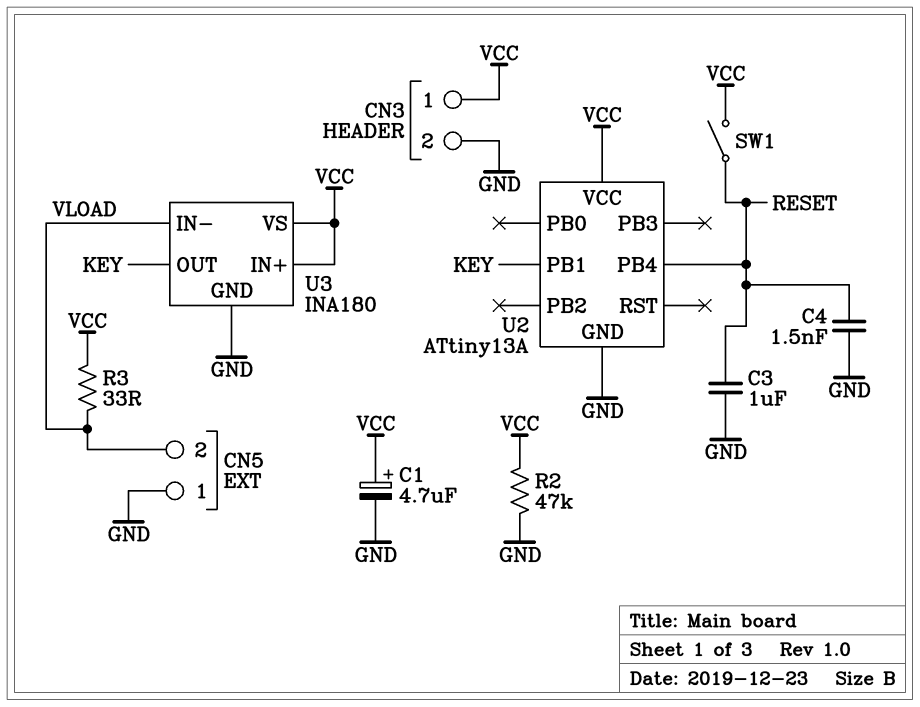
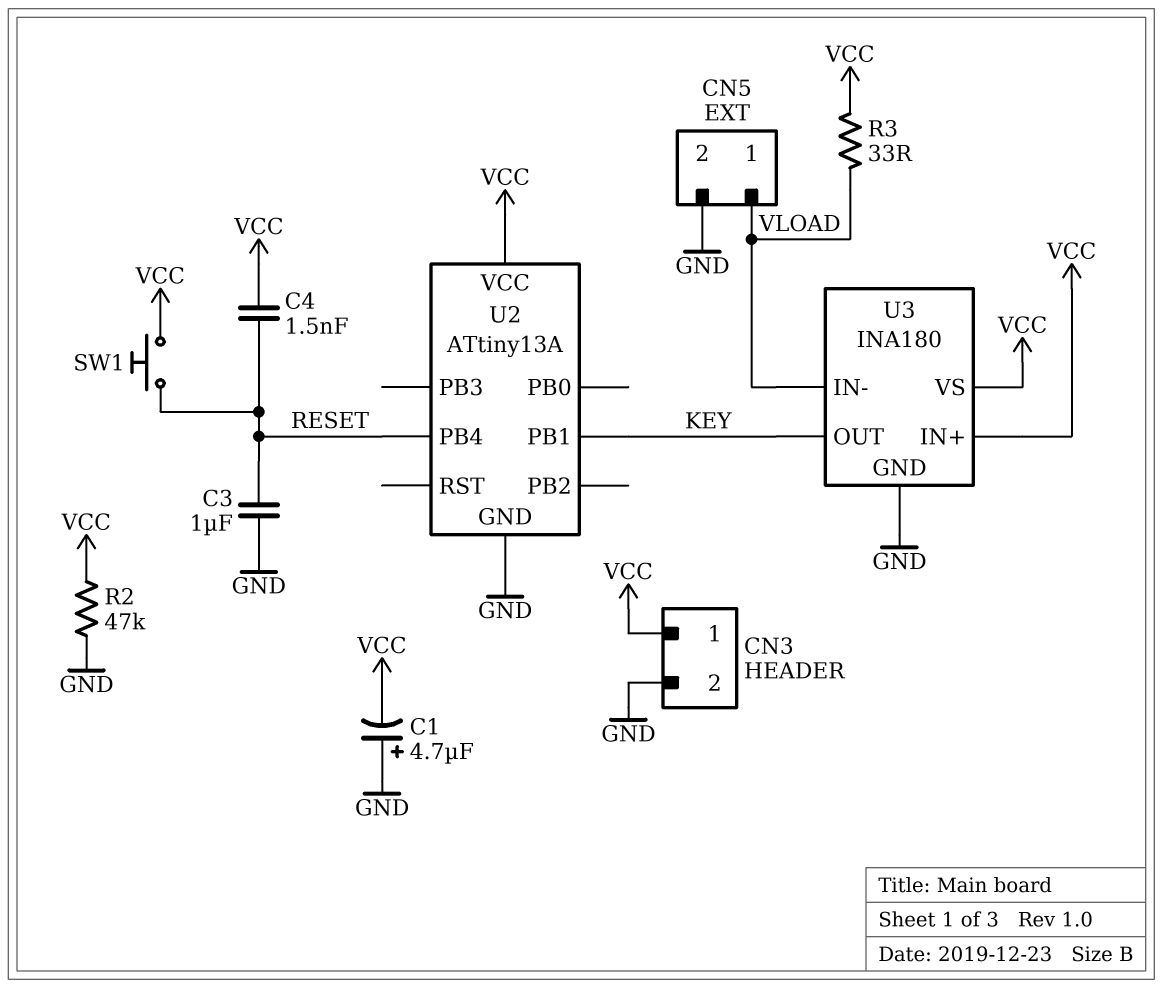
C1: 4.7uF (plus VCC, minus GND) -> 4.7uF (plus GND, minus VCC)
C4: 1.5nF (GND, RESET) -> 1.5nF (RESET, VCC)
CN5 pin 1: GND -> VLOAD
CN5 pin 2: VLOAD -> GND
SW1: switch (RESET, VCC) -> button (RESET, VCC)

